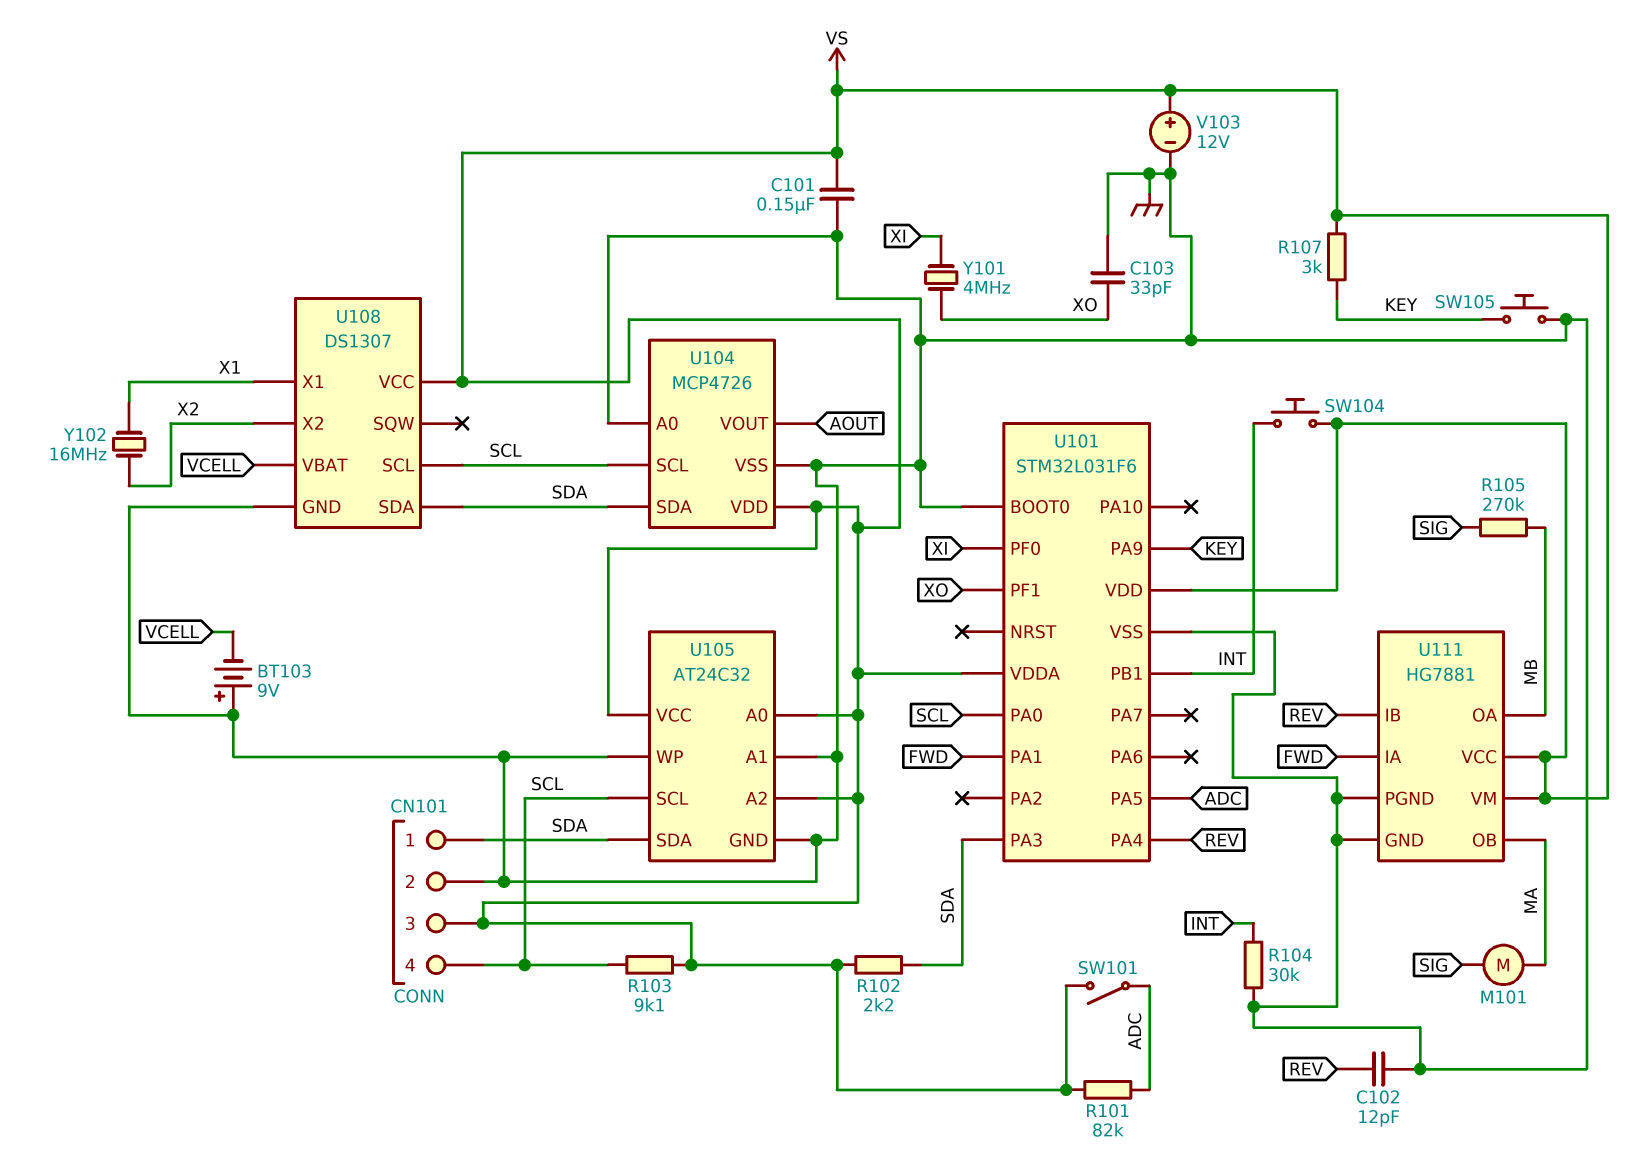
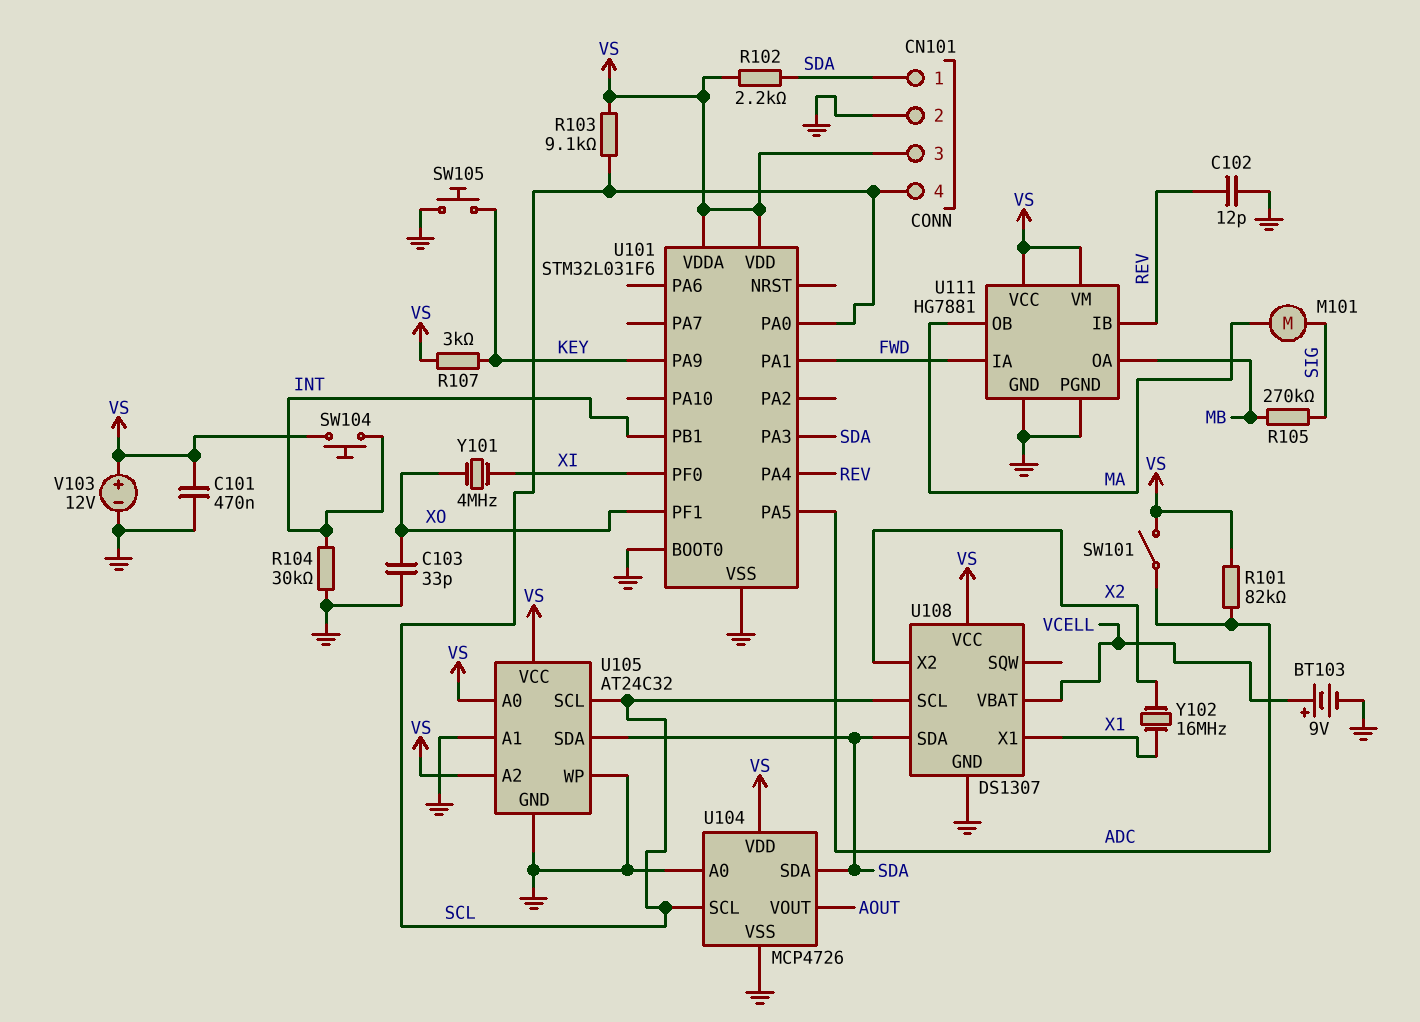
BT103: 9V (plus GND, minus VCELL) -> 9V (plus VCELL, minus GND)
C101: 150nF (GND, VS) -> 470nF (GND, VS)

